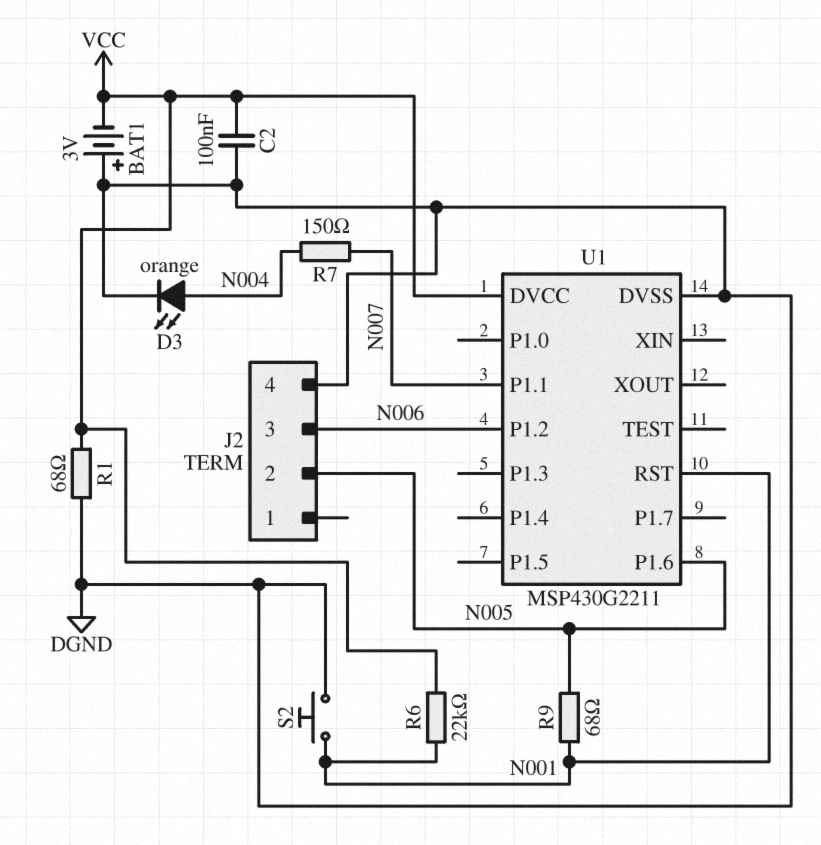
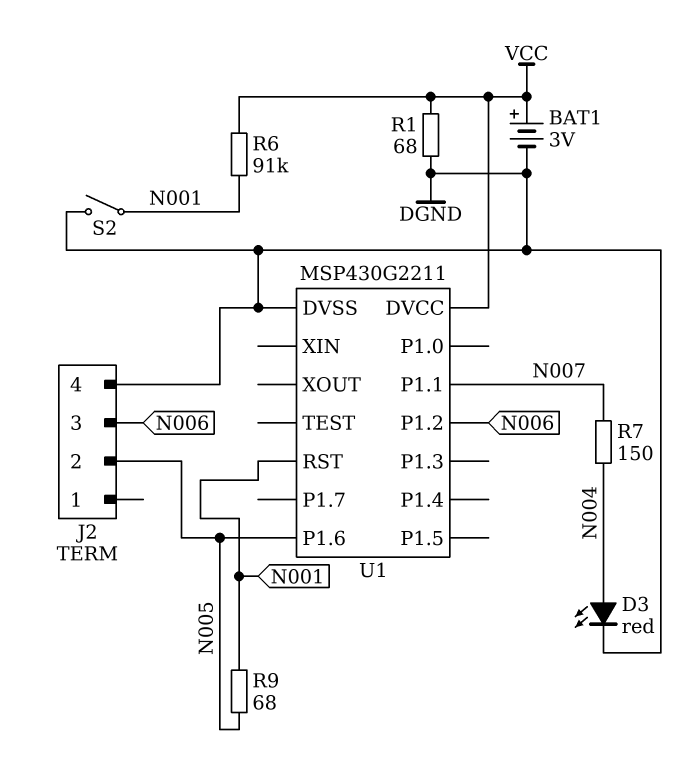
BAT1: 3V (plus DGND, minus VCC) -> 3V (plus VCC, minus DGND)
C2: 100nF (DGND, VCC) -> none
D3: LED orange (A N004, K DGND) -> LED red (A N004, K DGND)
R6: 22k (N001, VCC) -> 91k (N001, VCC)
S2: button (DGND, N001) -> switch (DGND, N001)

